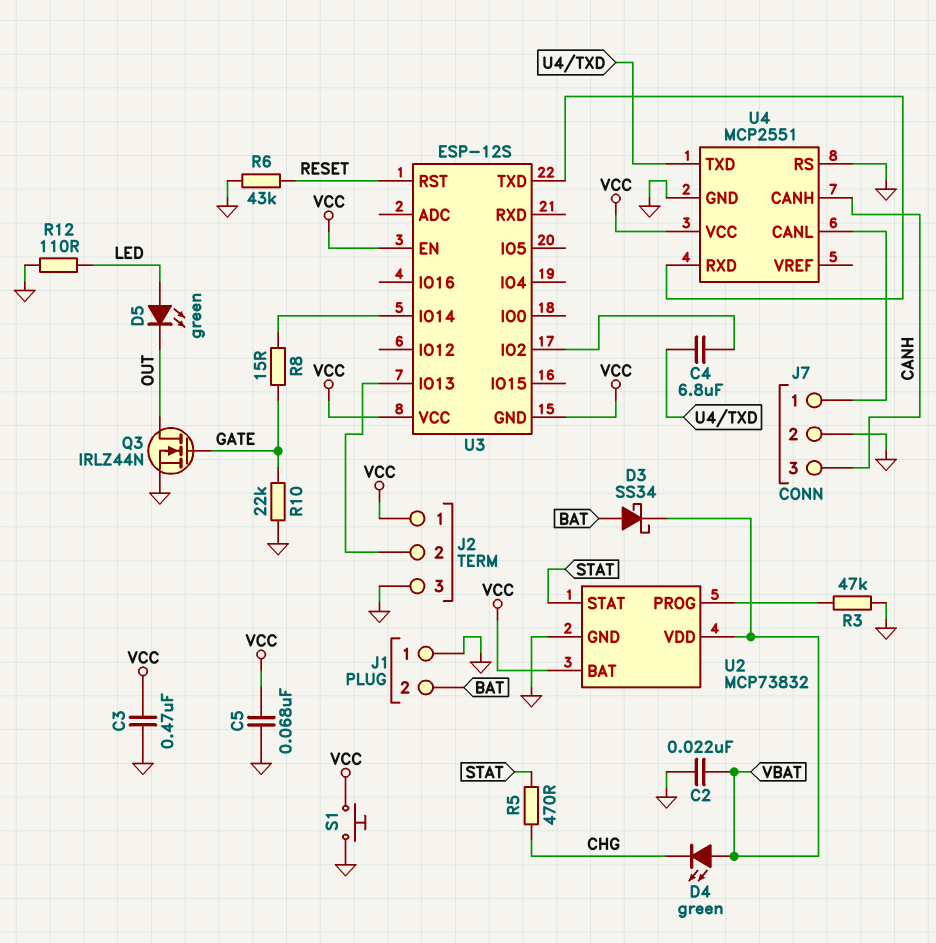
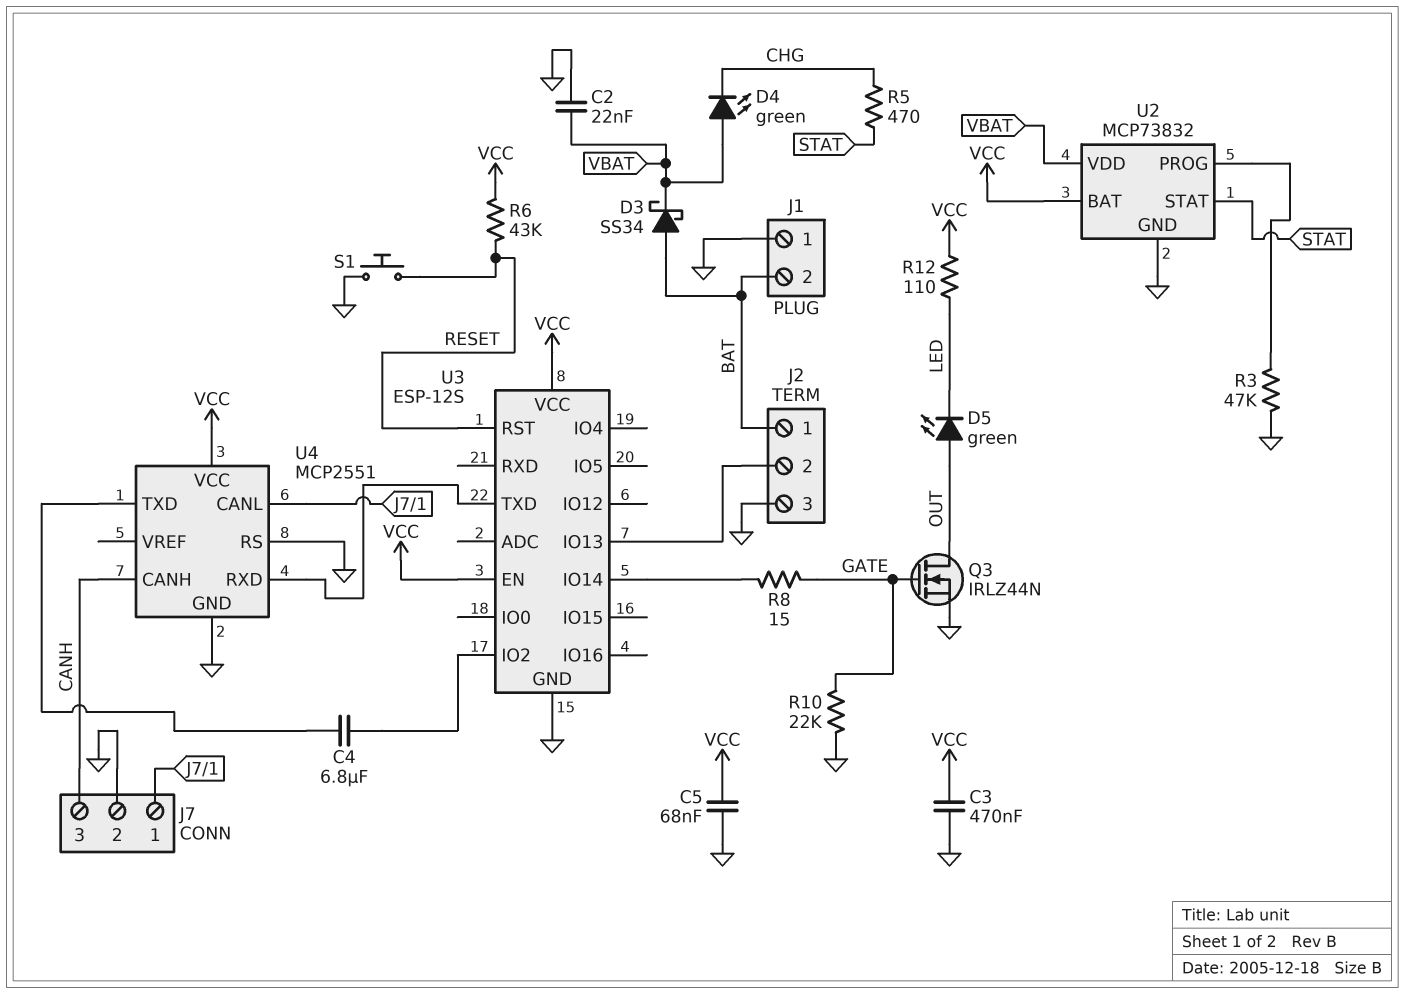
D5: LED green (A LED, K OUT) -> LED green (A OUT, K LED)
J2 pin 1: VCC -> BAT
R6: 43k (GND, RESET) -> 43k (RESET, VCC)
R12: 110 (GND, LED) -> 110 (LED, VCC)
S1: button (GND, VCC) -> button (GND, RESET)
U3 pin GND: VCC -> GND

